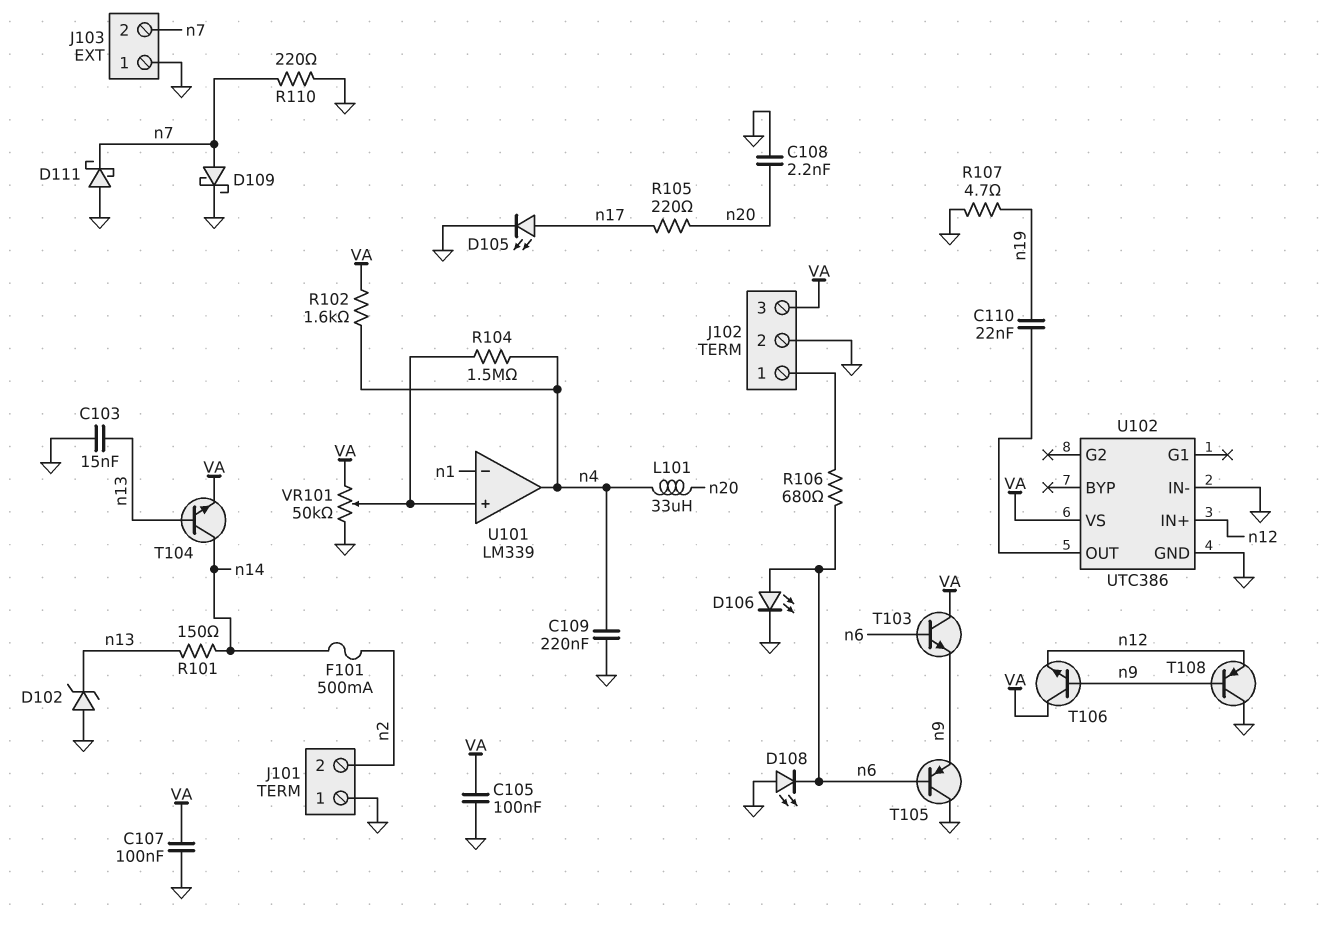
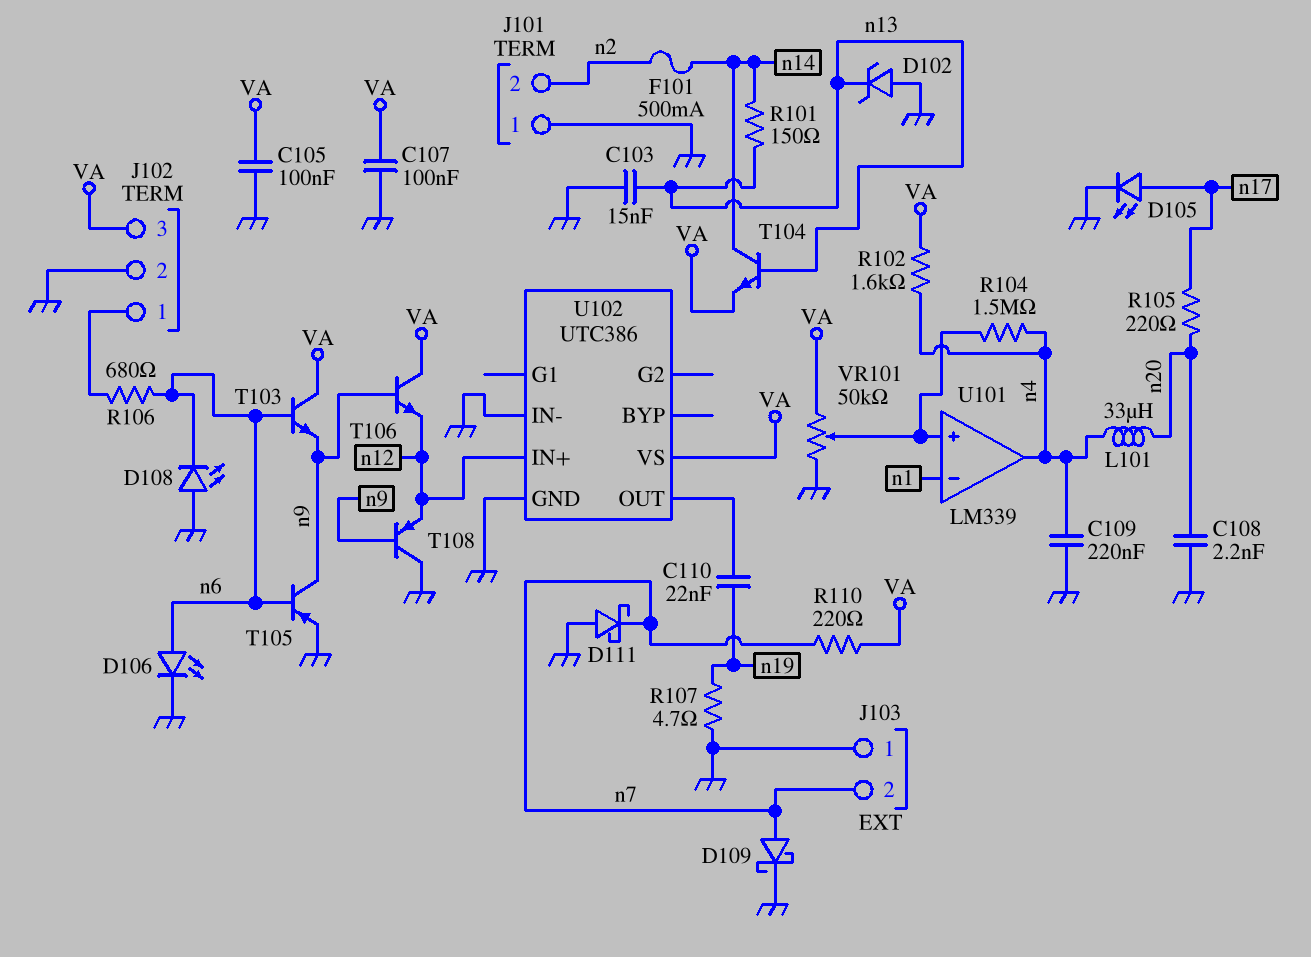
R110: 220 (GND, n7) -> 220 (VA, n7)
T105: PNP (B n6, C GND, E n9) -> PNP (B n6, C n9, E GND)

